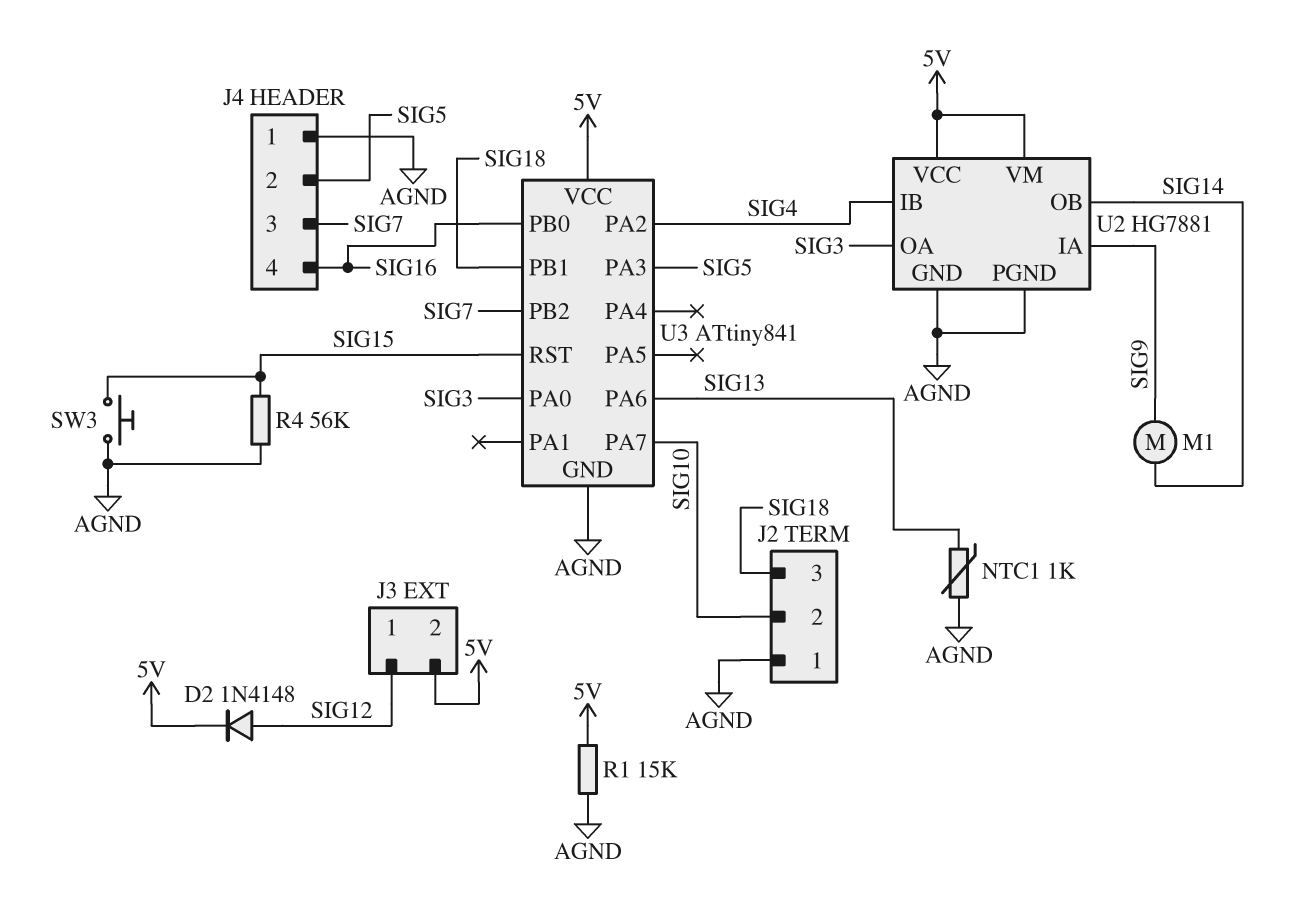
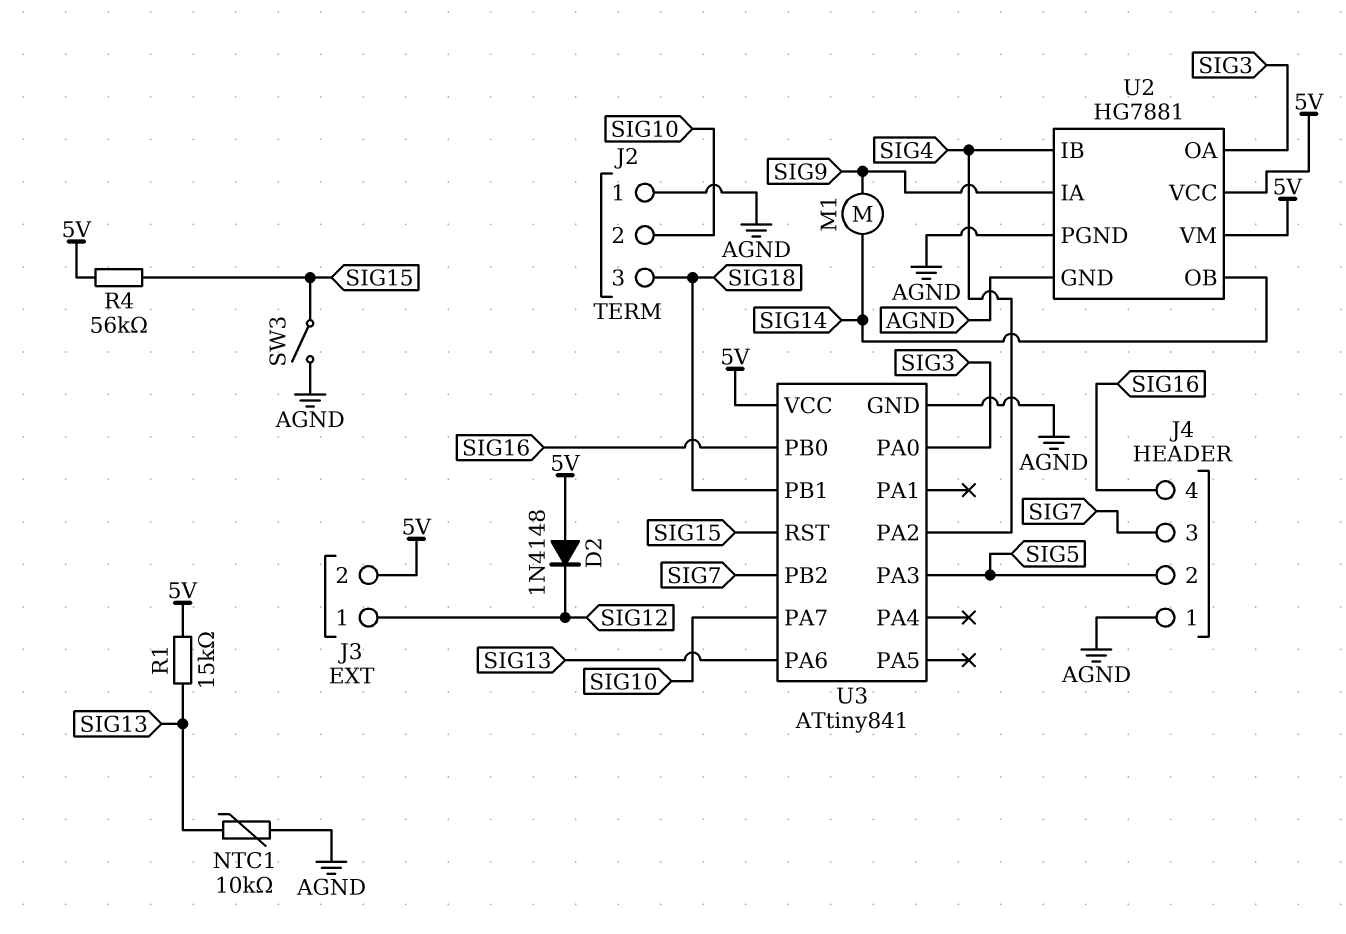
D2: diode 1N4148 (A SIG12, K 5V) -> diode 1N4148 (A 5V, K SIG12)
NTC1: 1k (AGND, SIG13) -> 10k (AGND, SIG13)
R1: 15k (5V, AGND) -> 15k (5V, SIG13)
R4: 56k (AGND, SIG15) -> 56k (5V, SIG15)
SW3: button (AGND, SIG15) -> switch (AGND, SIG15)

